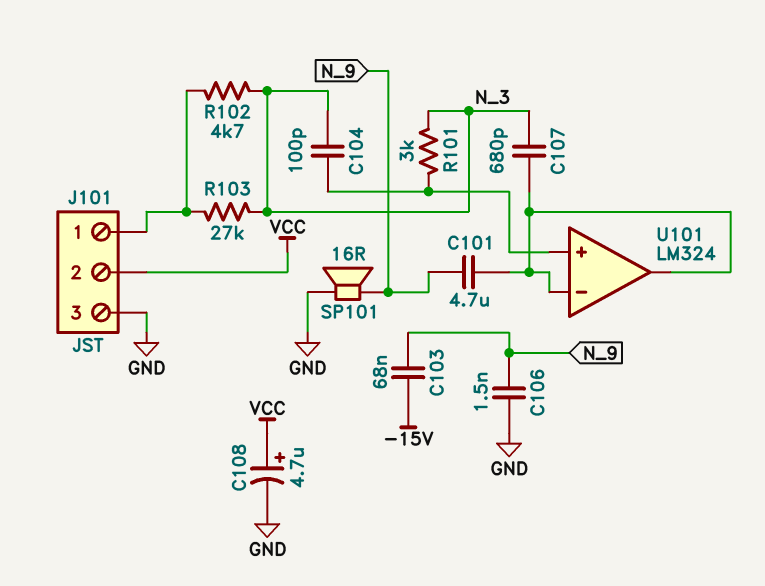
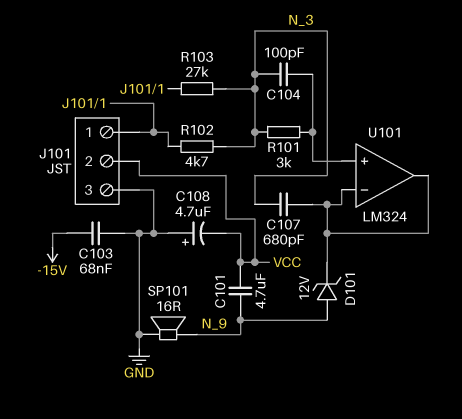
C101: 4.7uF (N_9, U101/in-) -> 4.7uF (N_9, VCC)
C103: 68nF (-15V, N_9) -> 68nF (-15V, GND)
C106: 1.5nF (GND, N_9) -> none
C108: 4.7uF (plus VCC, minus GND) -> 4.7uF (plus GND, minus VCC)
D101: none -> zener 12V (A N_9, K U101/in-)

